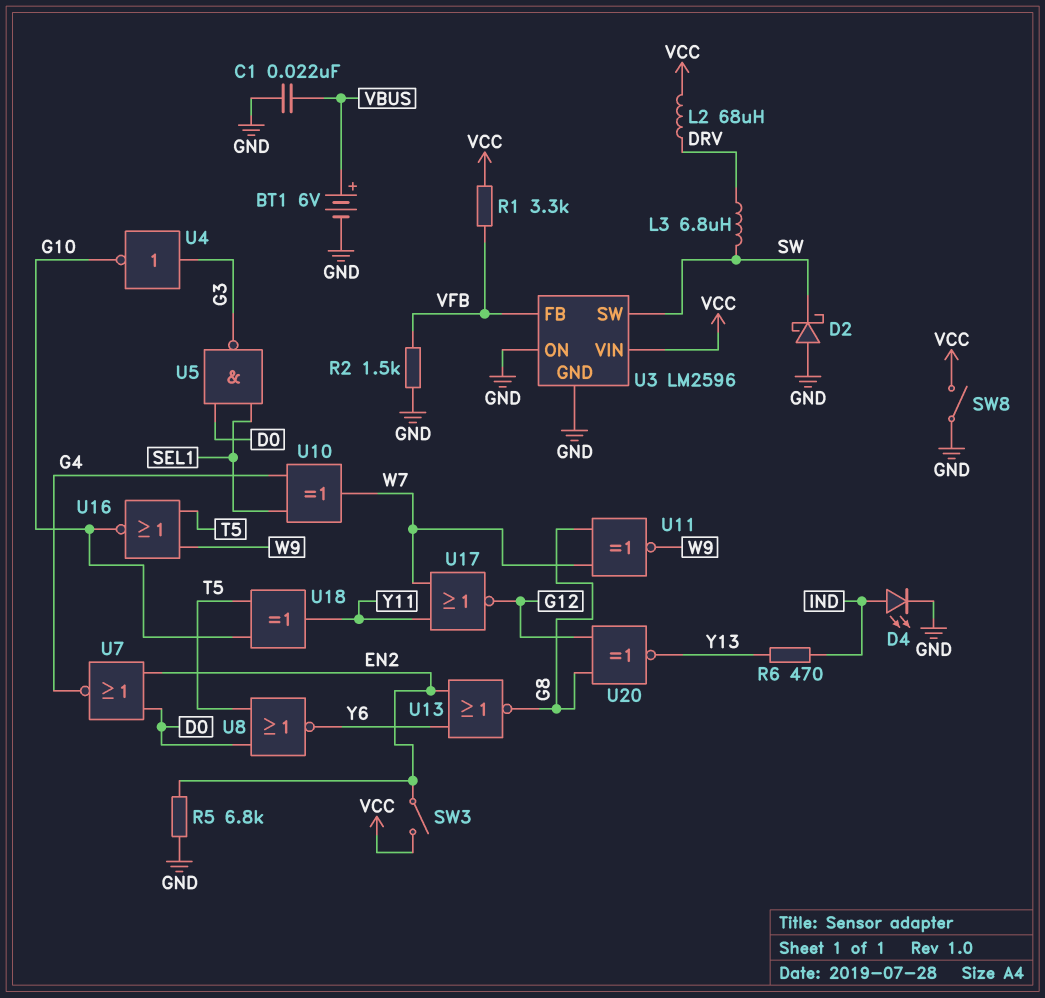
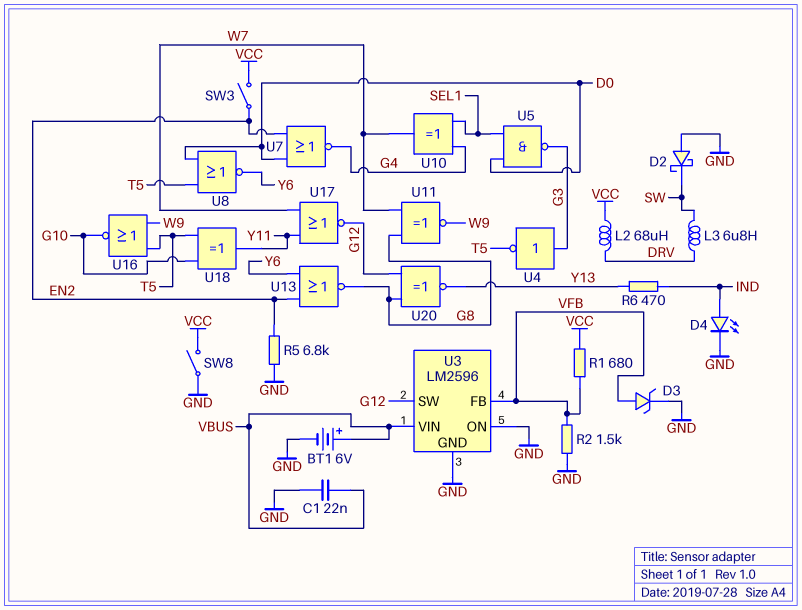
D3: none -> zener (A VFB, K GND)
R1: 3.3k (VCC, VFB) -> 680 (VCC, VFB)
U3 pin SW: SW -> G12
U3 pin VIN: VCC -> VBUS
U4: NOT (in G3, out G10) -> NOT (in G3, out T5)

